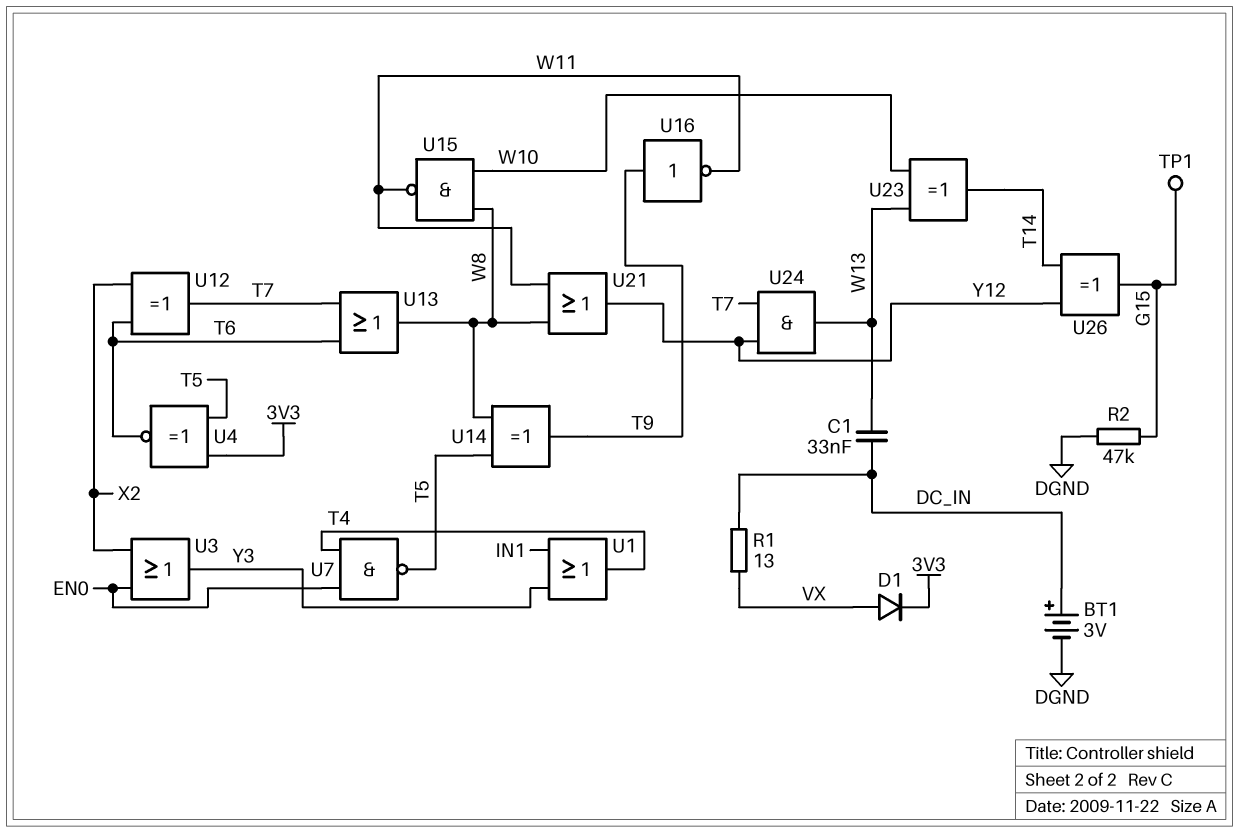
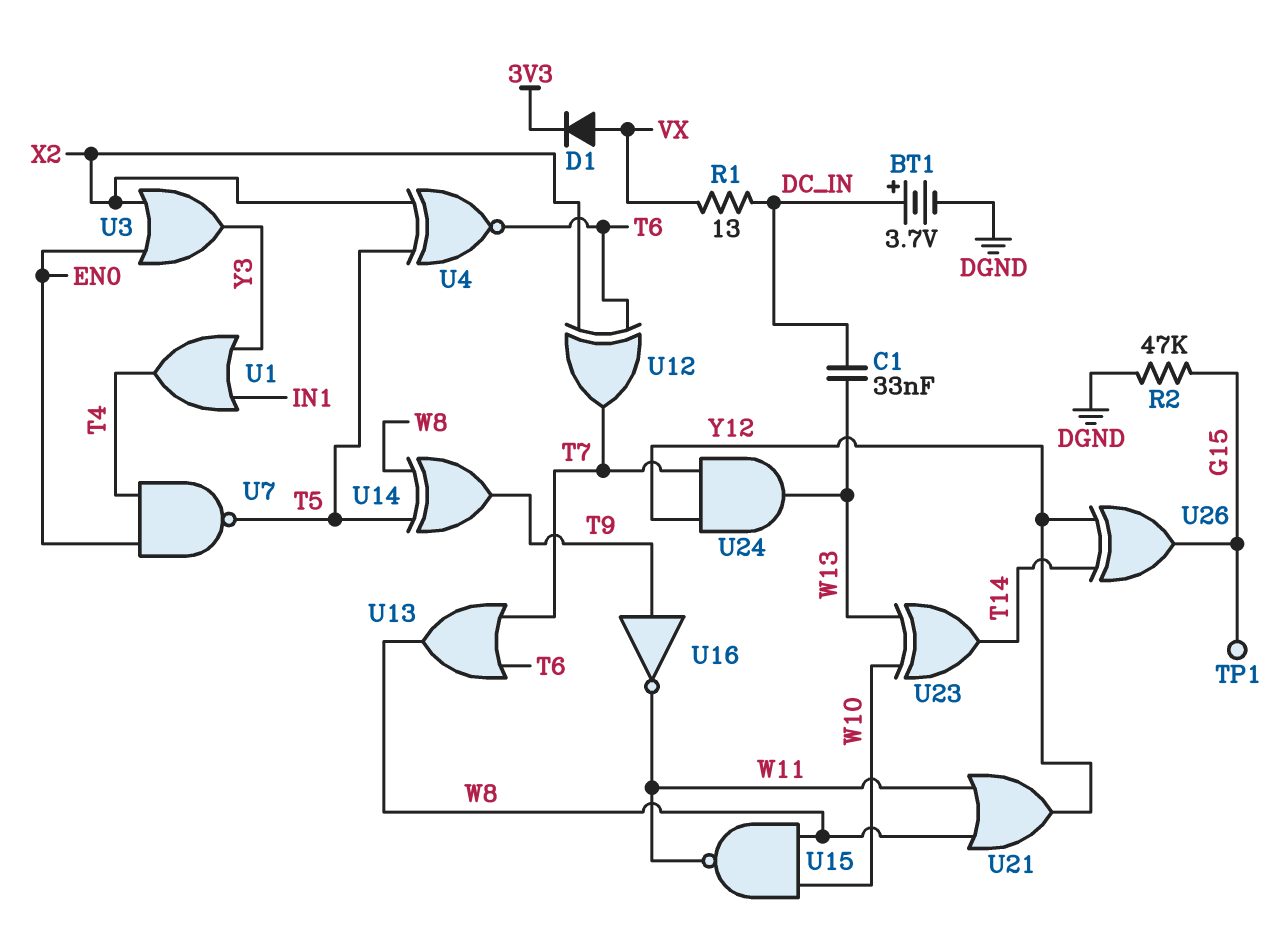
BT1: 3V (plus DC_IN, minus DGND) -> 3.7V (plus DC_IN, minus DGND)
U4: XNOR (in 3V3, in T5, out T6) -> XNOR (in T5, in X2, out T6)

